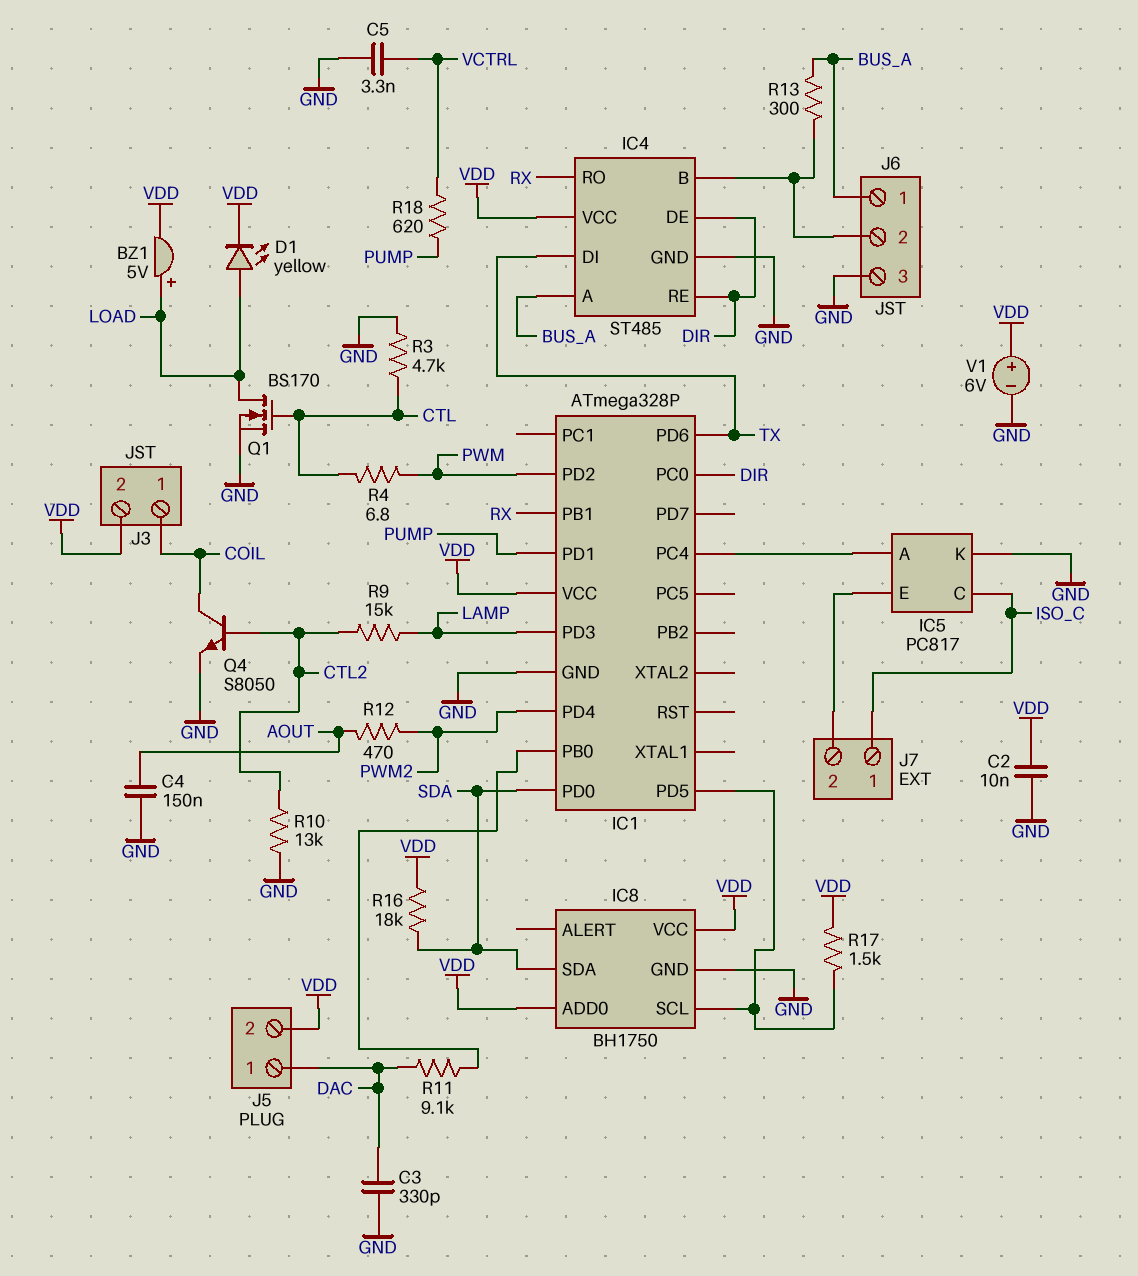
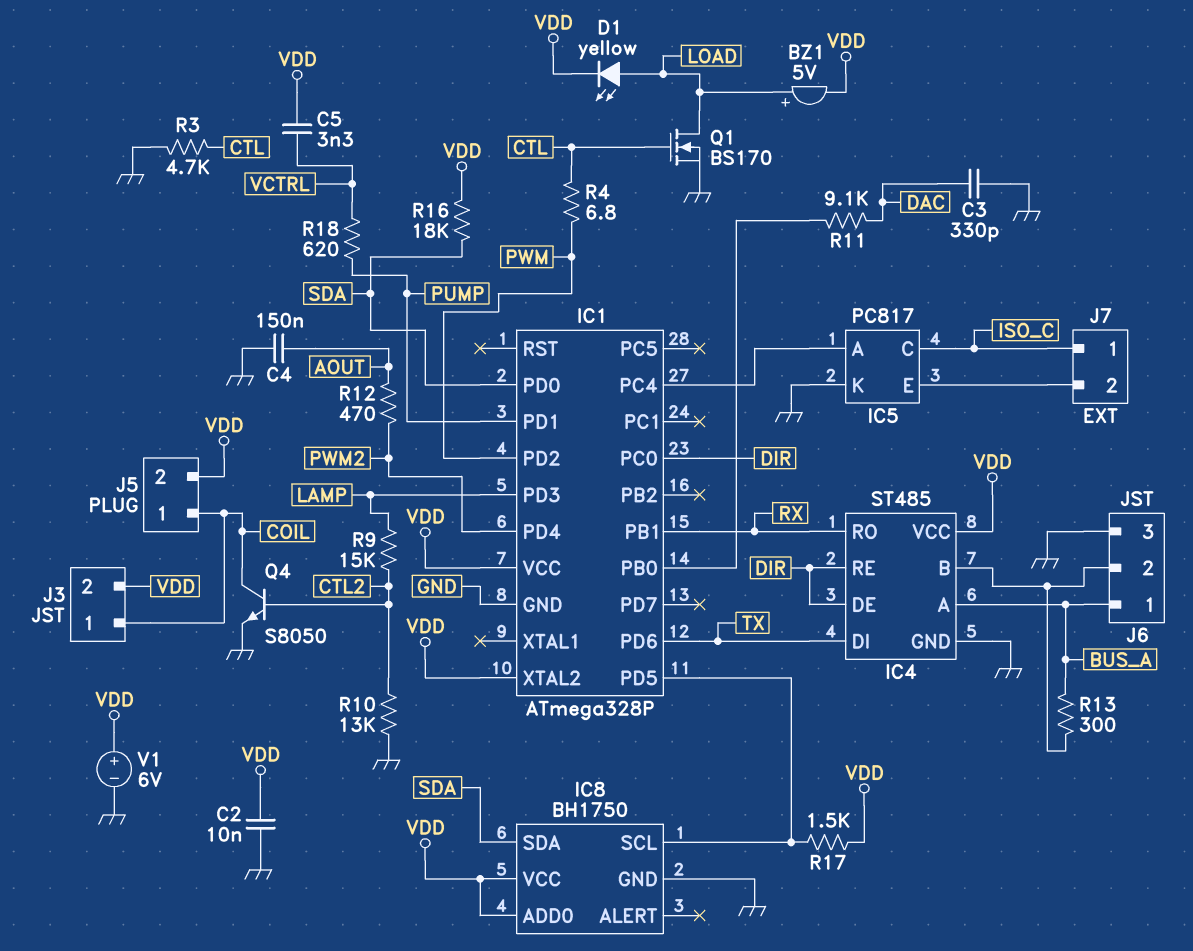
C5: 3.3nF (GND, VCTRL) -> 3.3nF (VCTRL, VDD)
IC1 pin XTAL2: none -> VDD
J5 pin 1: DAC -> COIL

